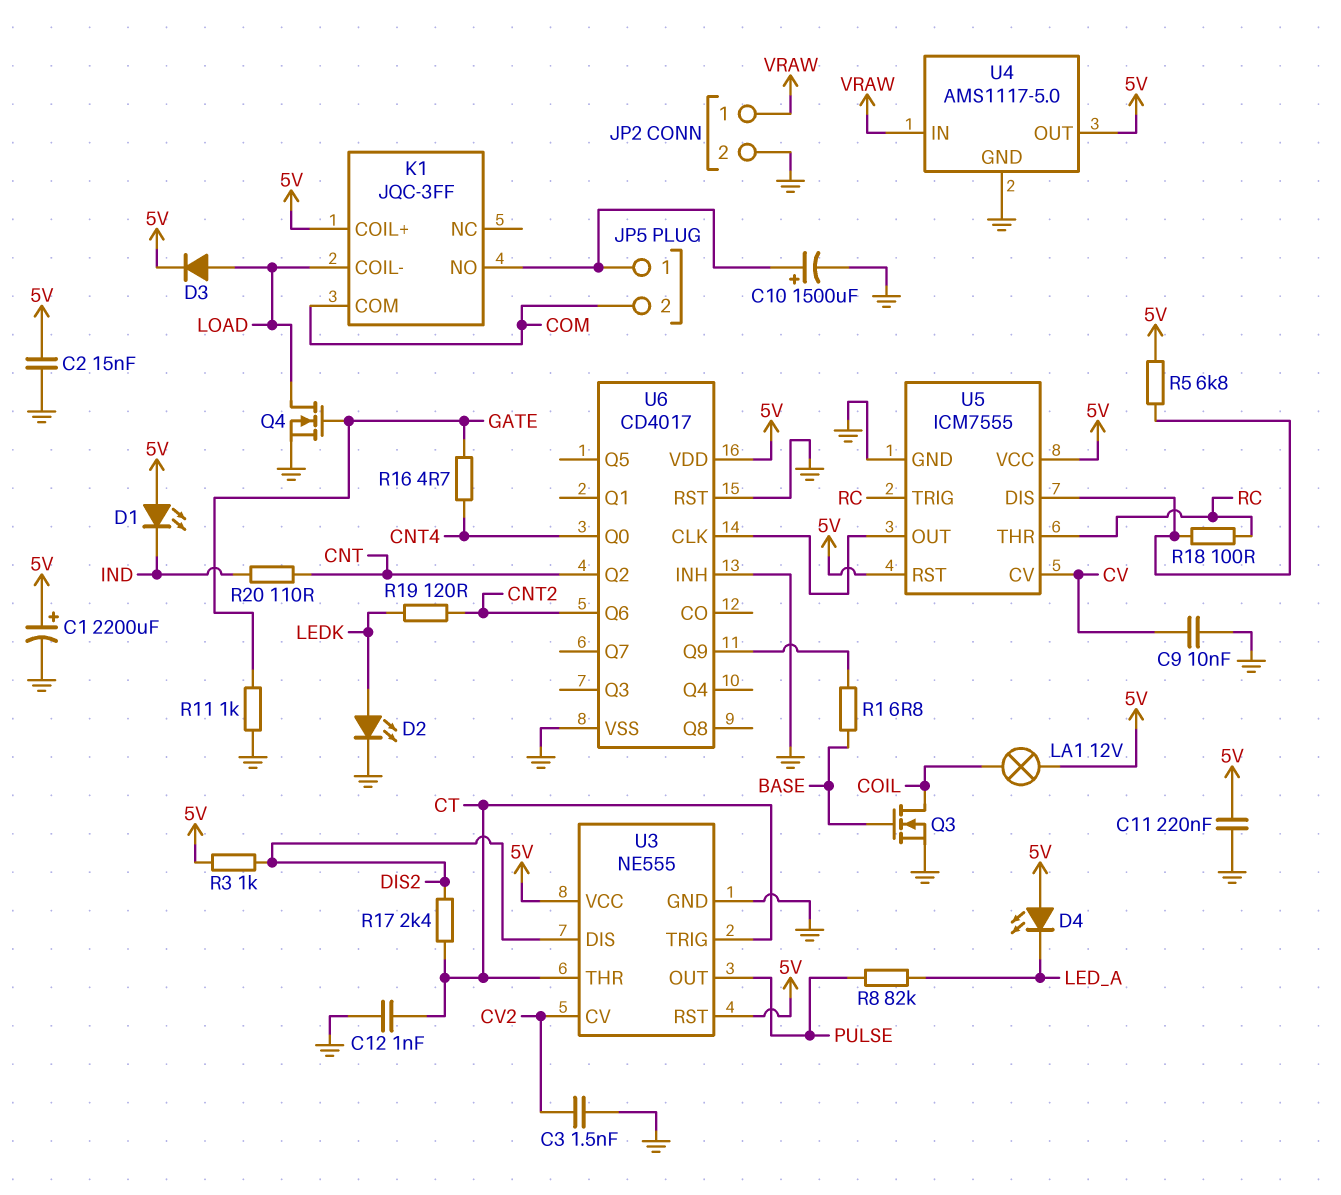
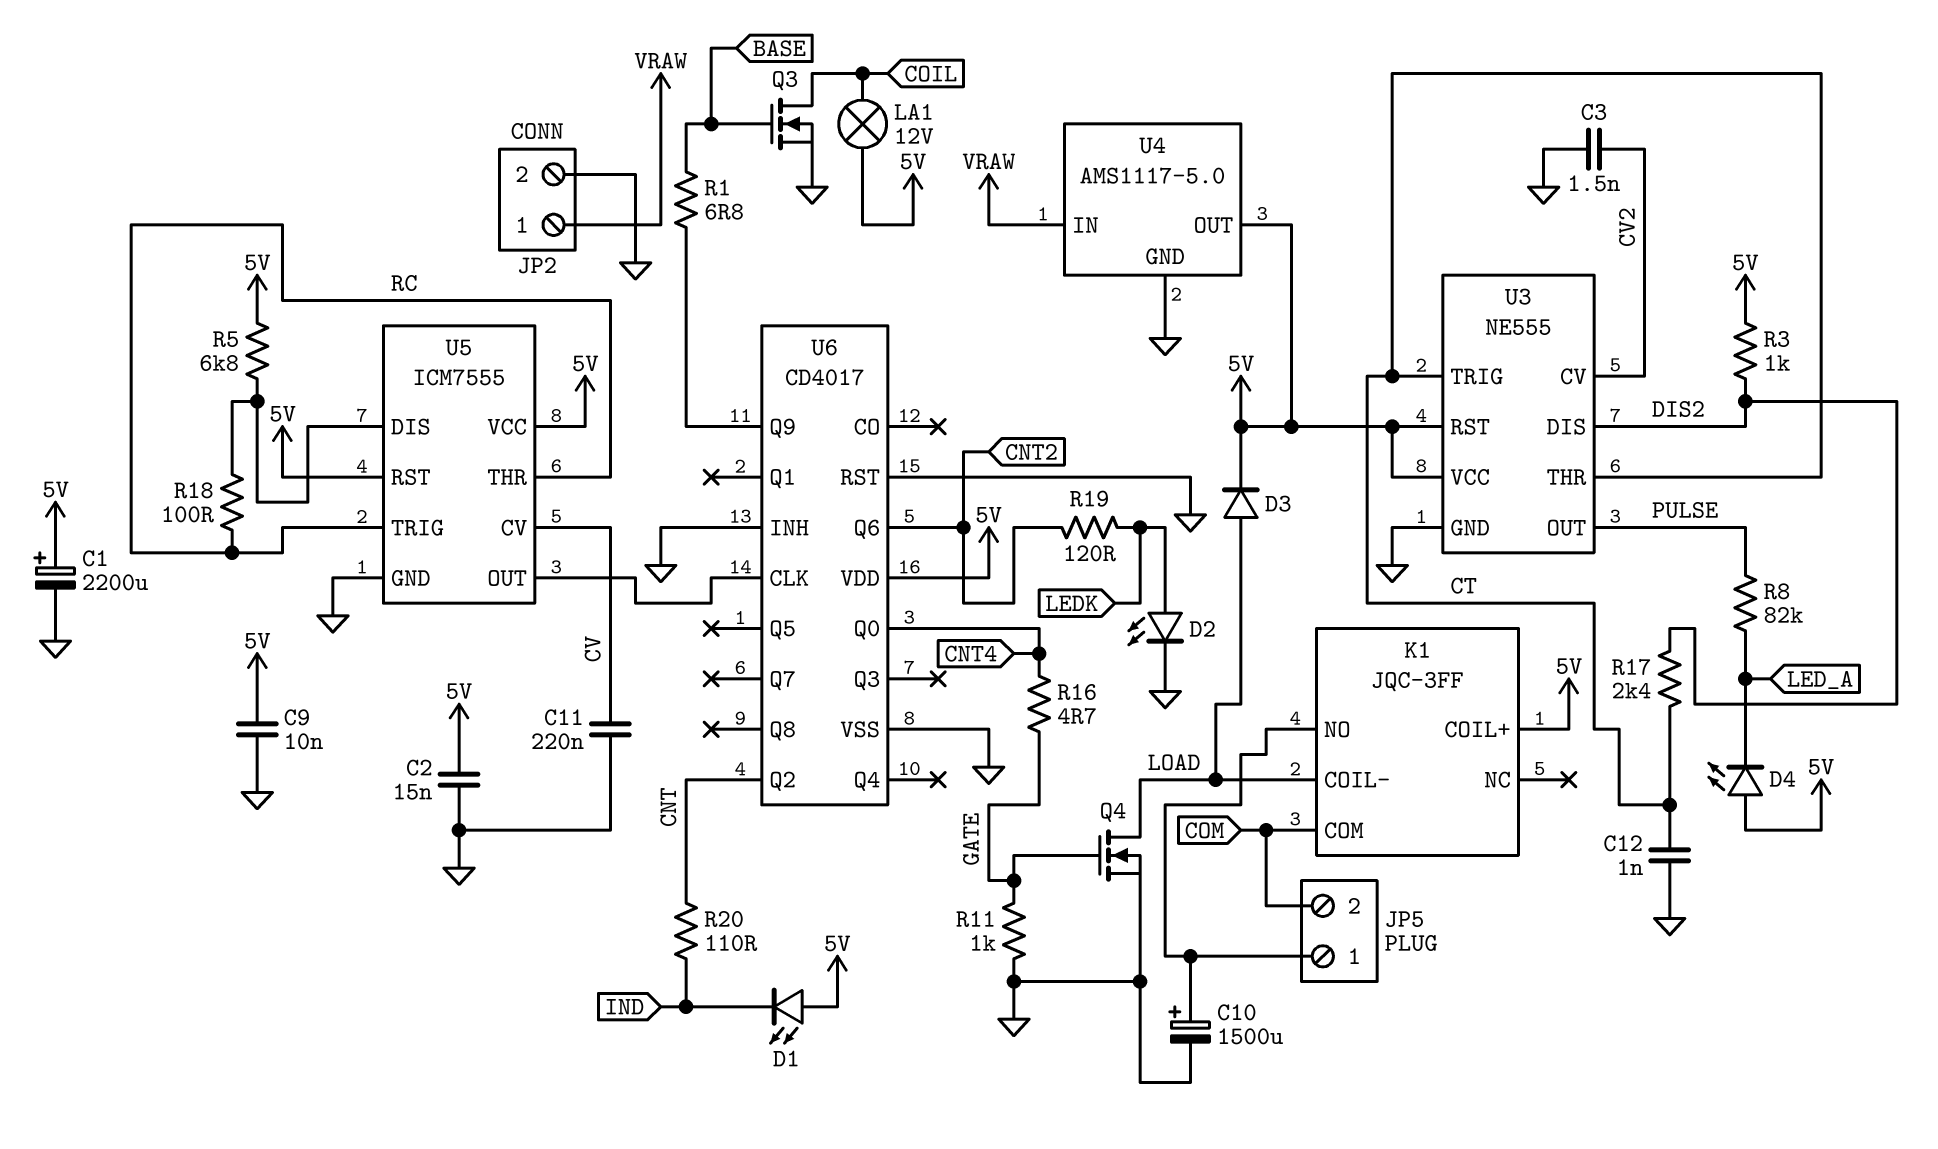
C9: 10nF (CV, GND) -> 10nF (5V, GND)
C11: 220nF (5V, GND) -> 220nF (CV, GND)

